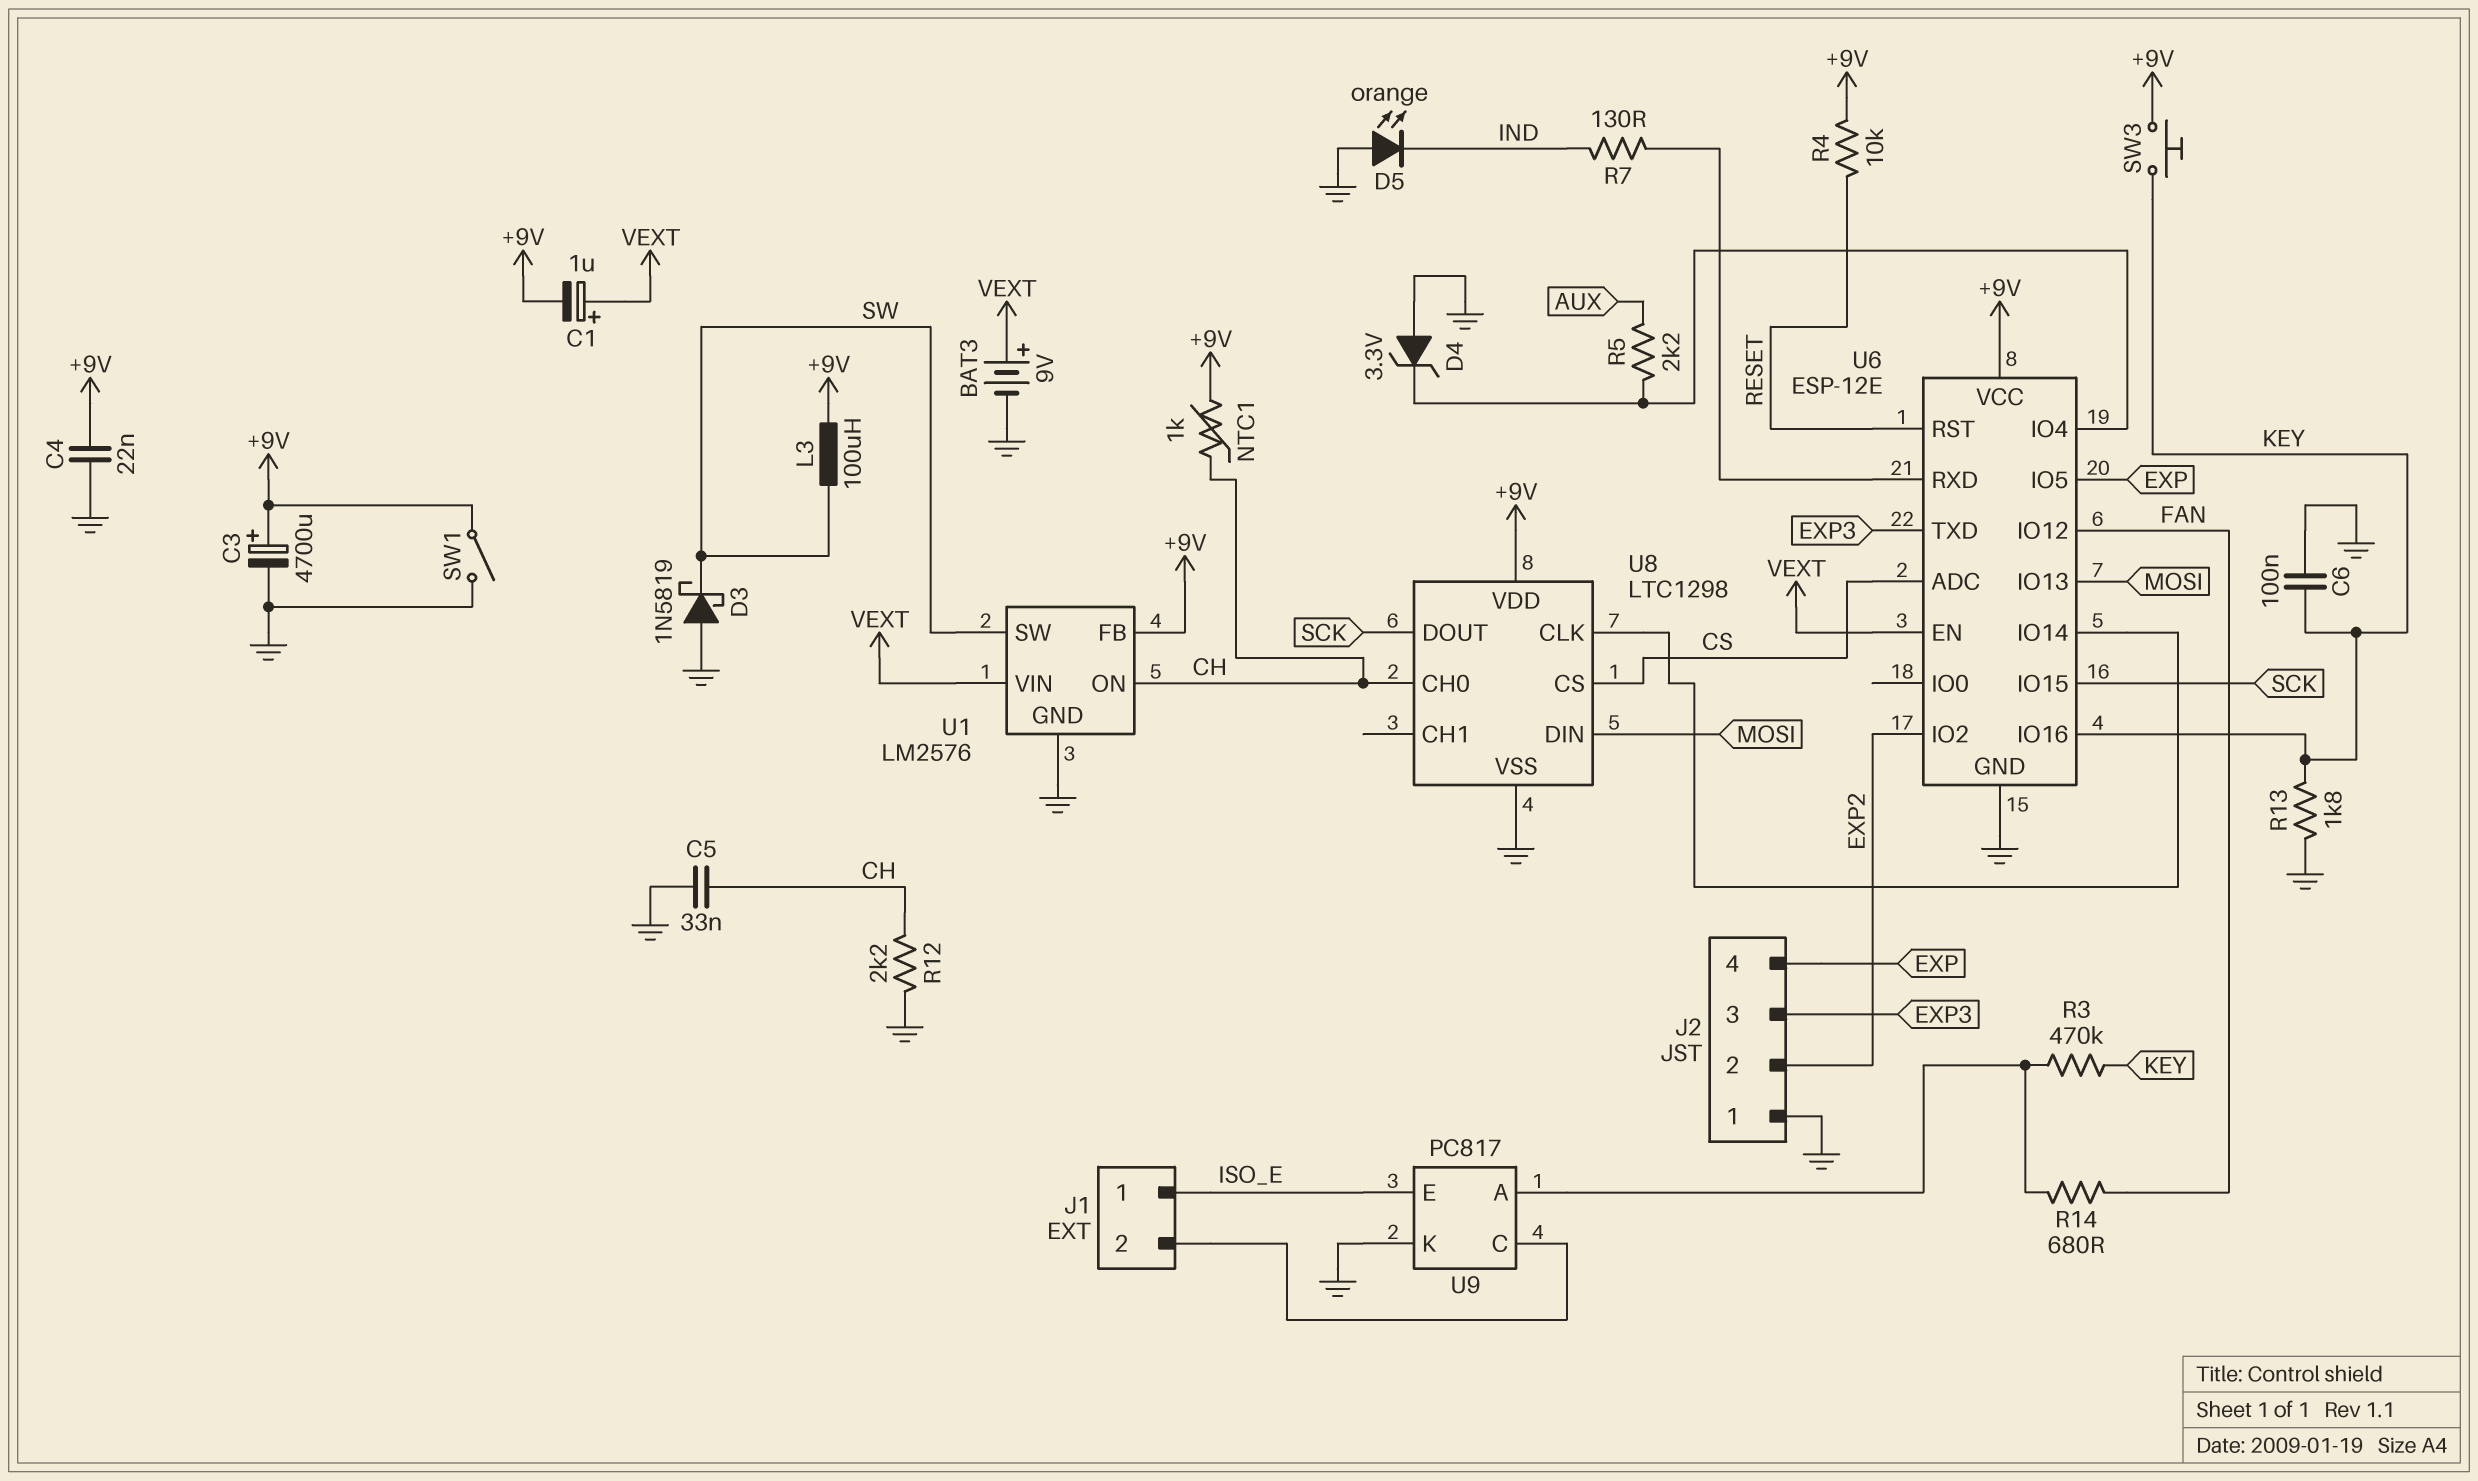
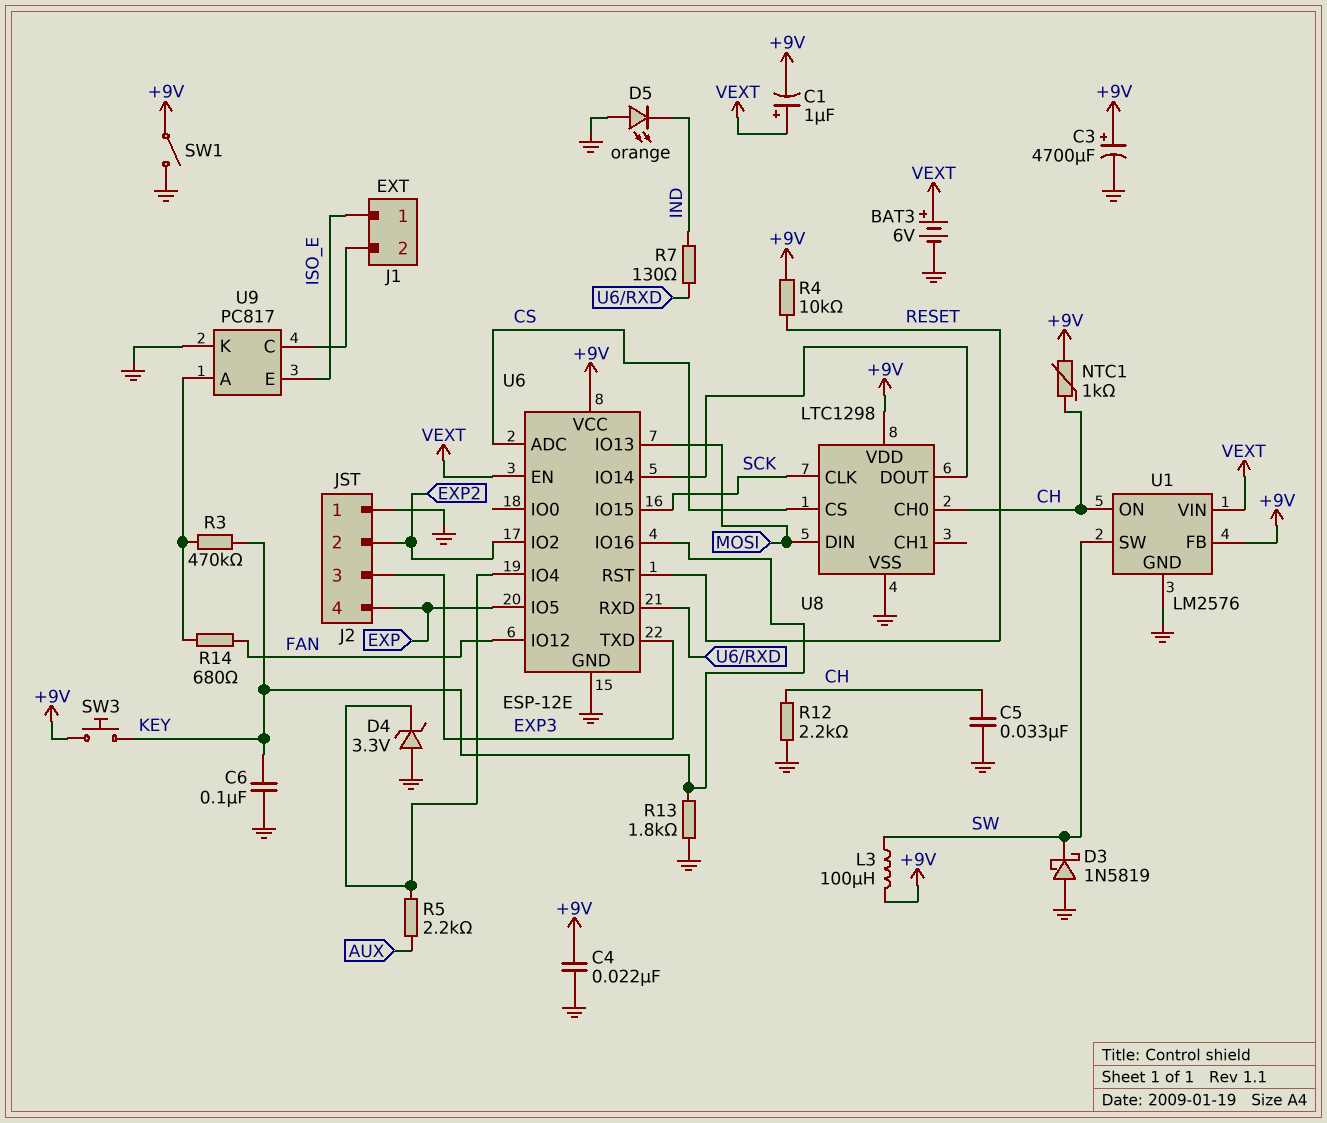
BAT3: 9V (plus VEXT, minus GND) -> 6V (plus VEXT, minus GND)
U8 pin CLK: U6/IO14 -> SCK
U8 pin DOUT: SCK -> U6/IO14

